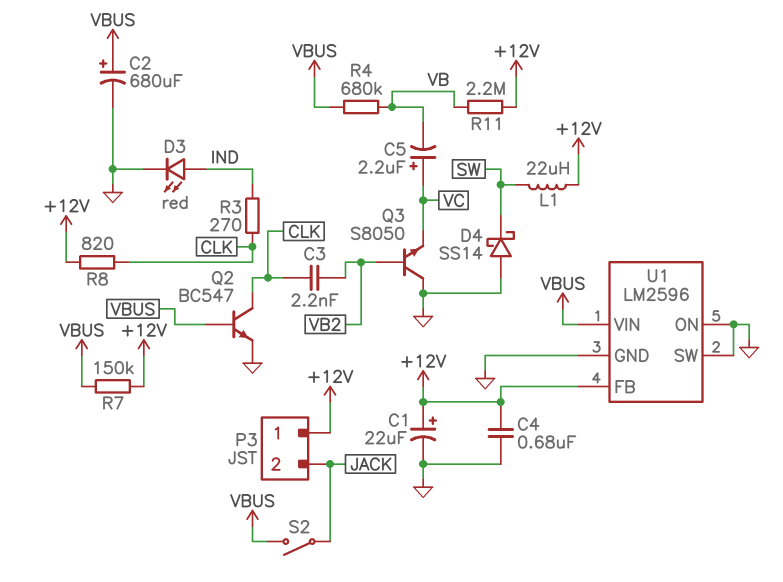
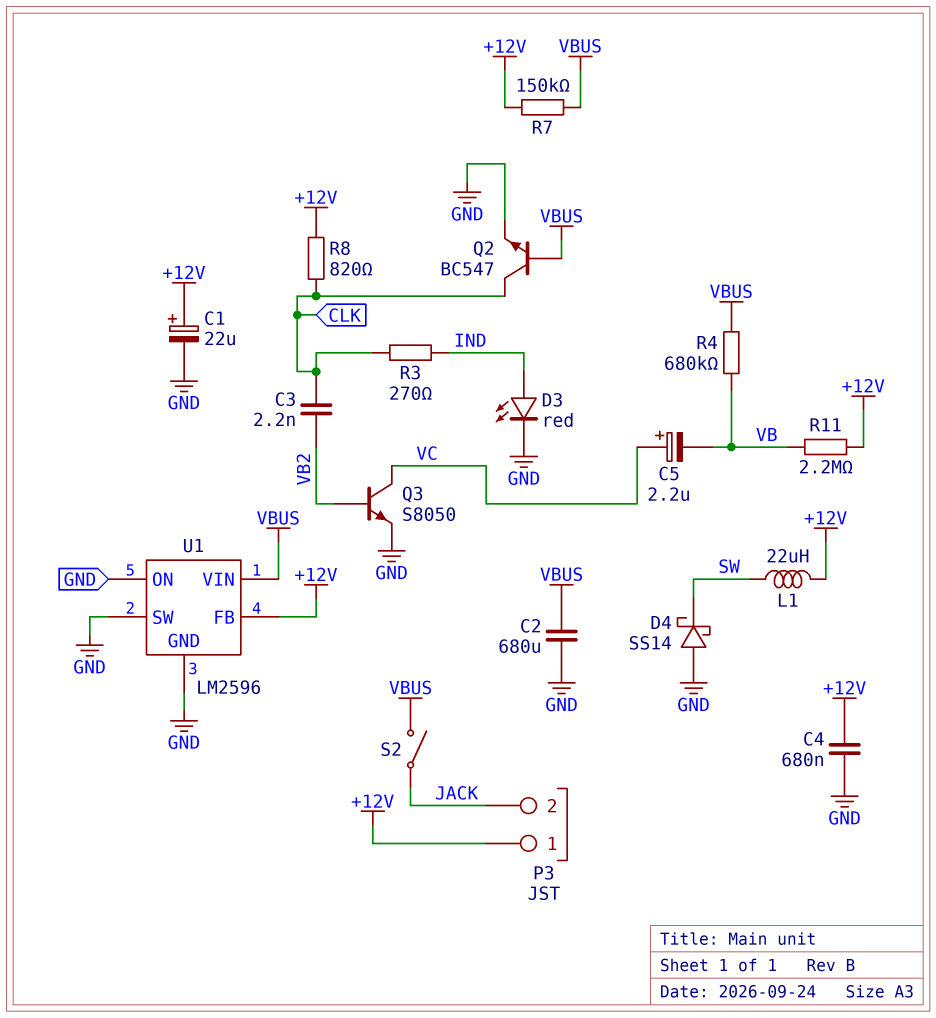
C2: 680uF (plus VBUS, minus GND) -> 680uF (GND, VBUS)
Q3: NPN S8050 (B VB2, C GND, E VC) -> NPN S8050 (B VB2, C VC, E GND)

